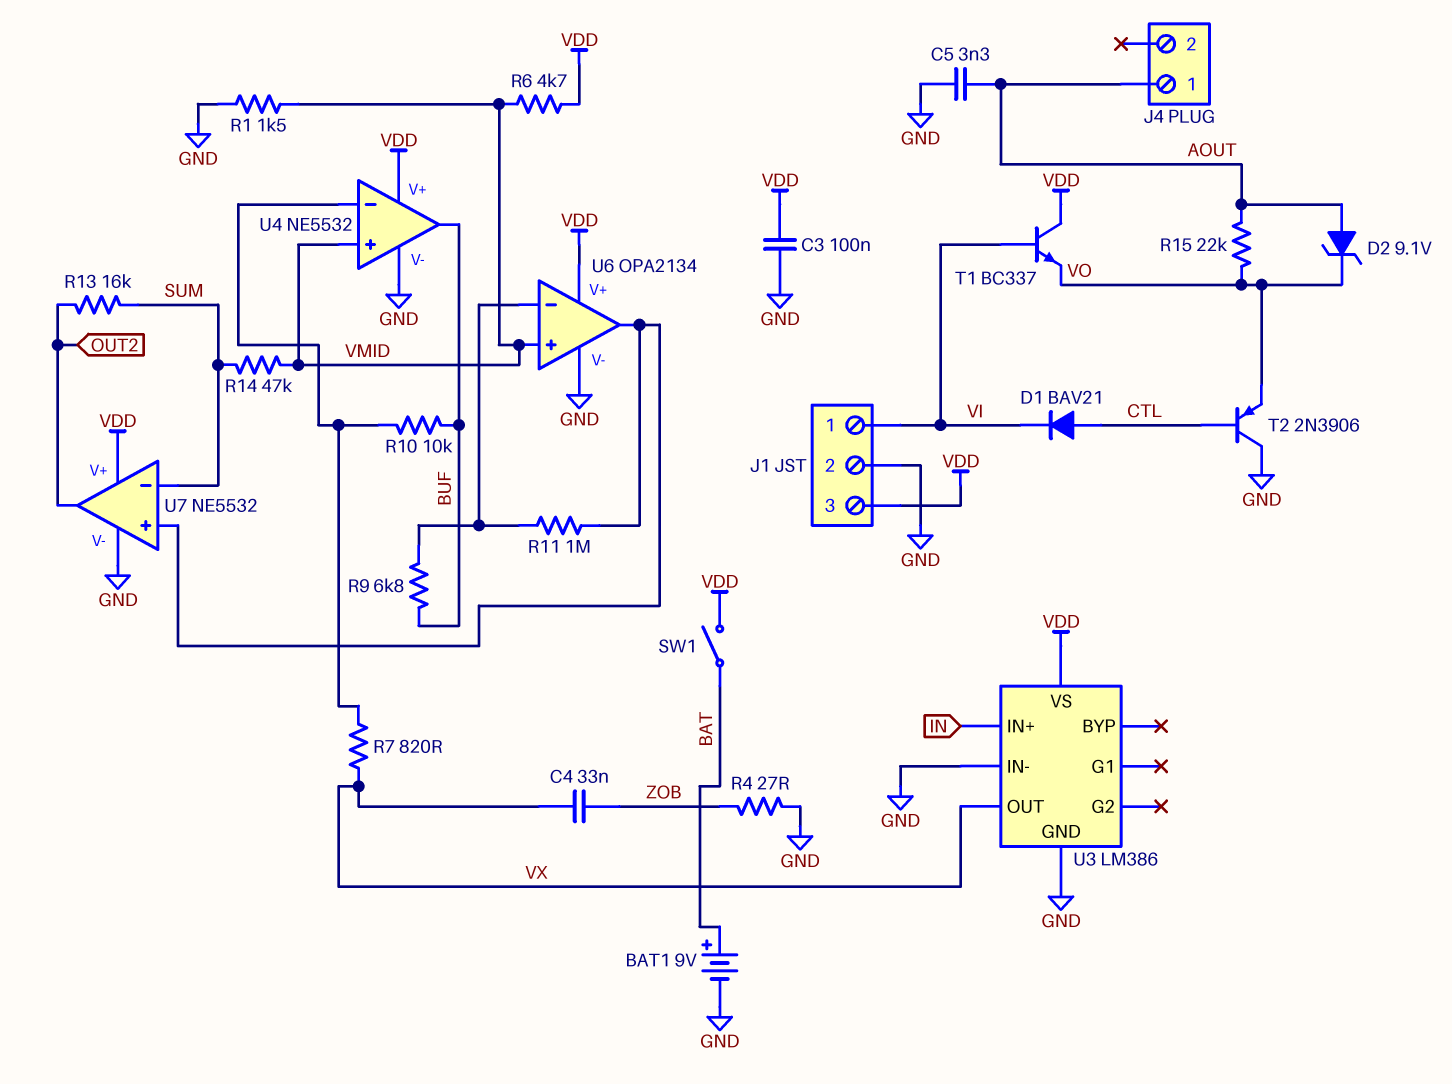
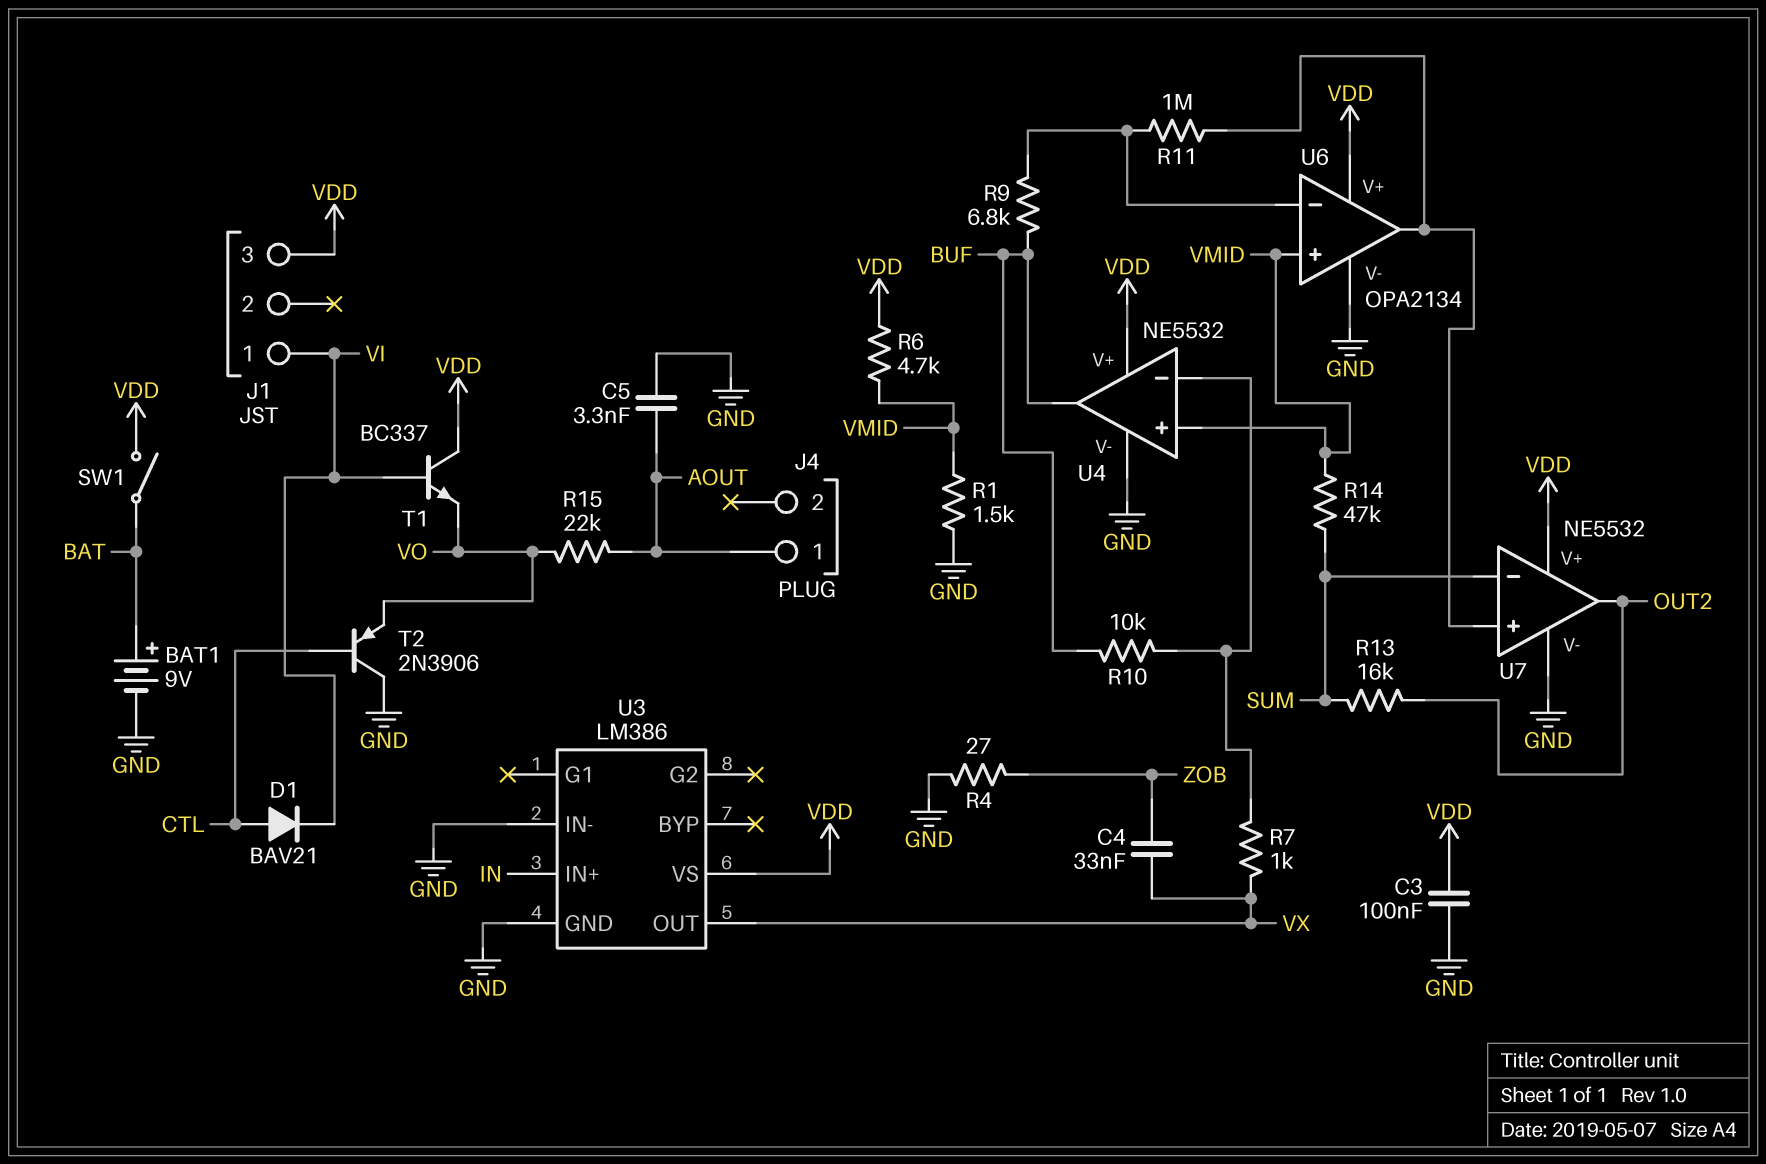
D2: zener 9.1V (A AOUT, K VO) -> none
J1 pin 2: GND -> none
R7: 820 (U4/in-, VX) -> 1k (U4/in-, VX)

